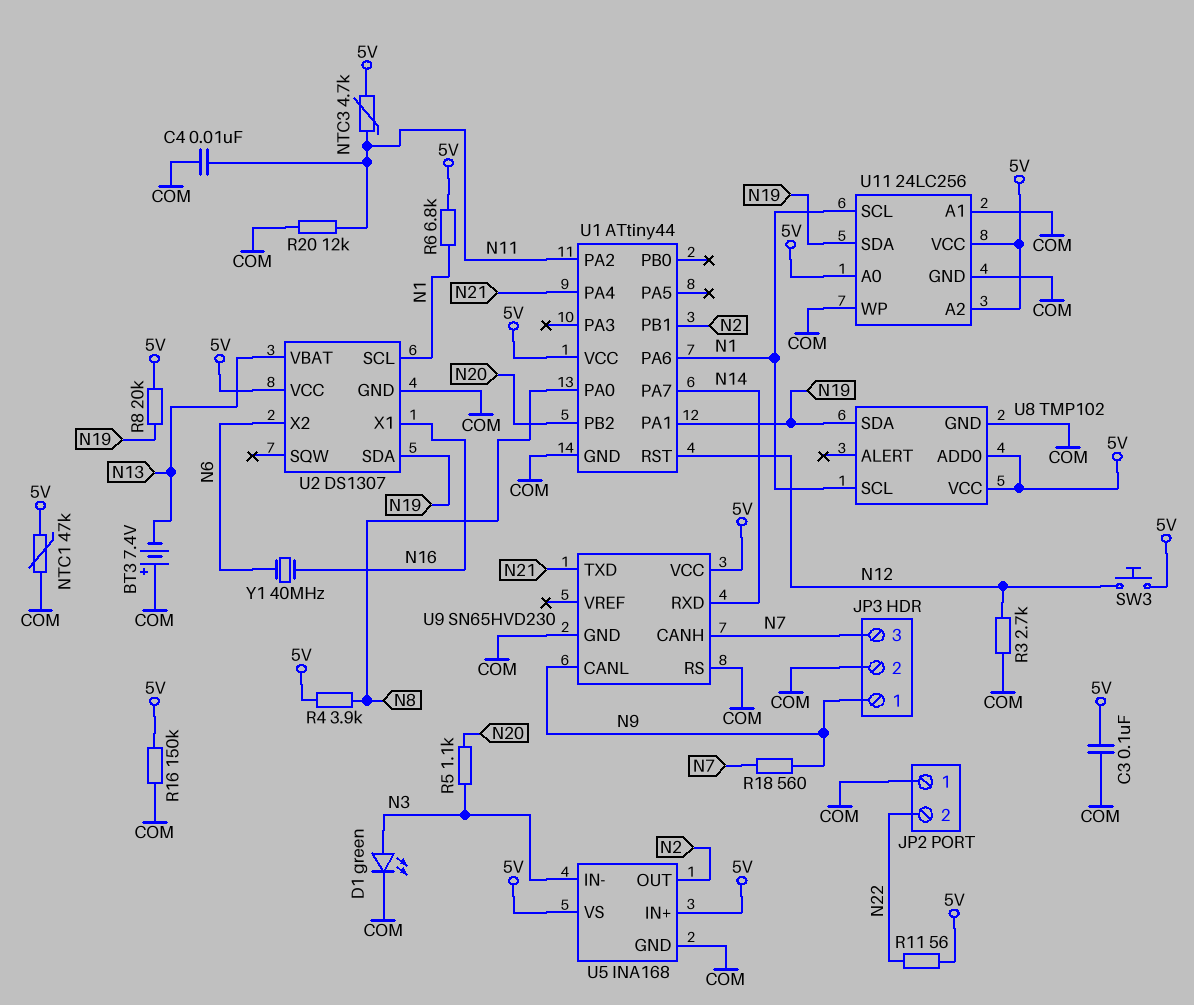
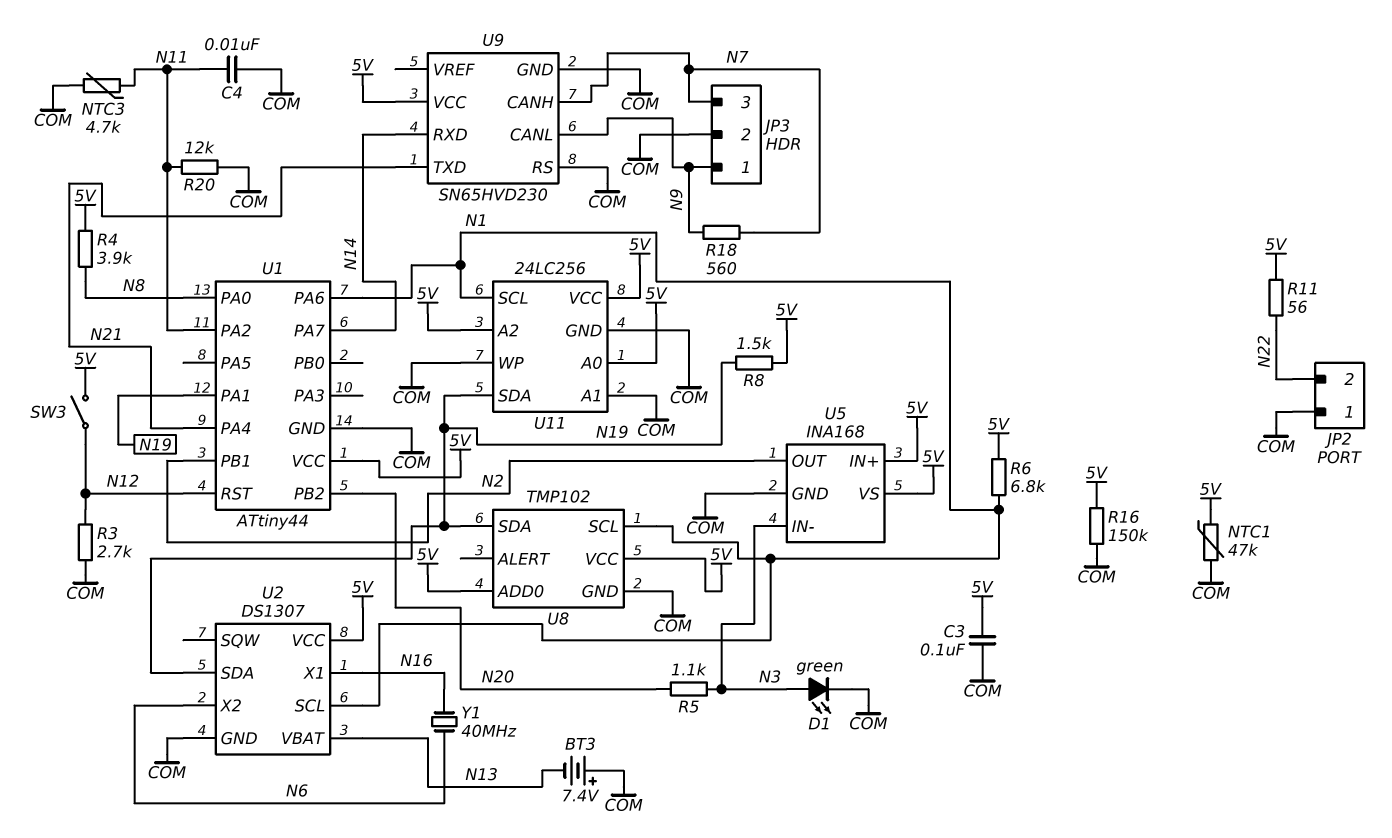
NTC3: 4.7k (5V, N11) -> 4.7k (COM, N11)
R8: 20k (5V, N19) -> 1.5k (5V, N19)
SW3: button (5V, N12) -> switch (5V, N12)

